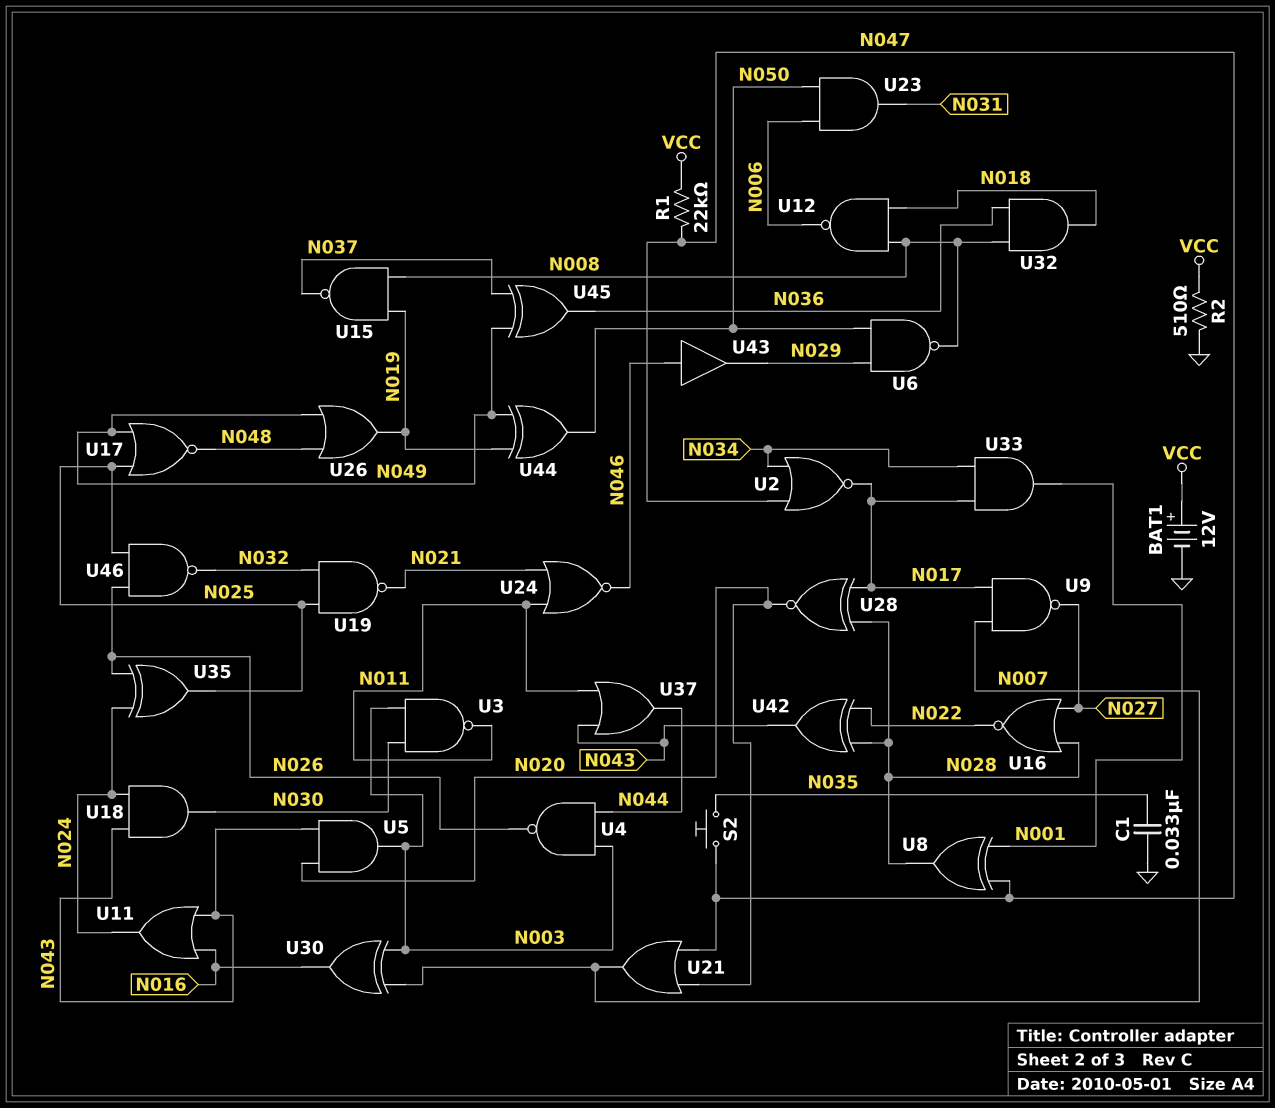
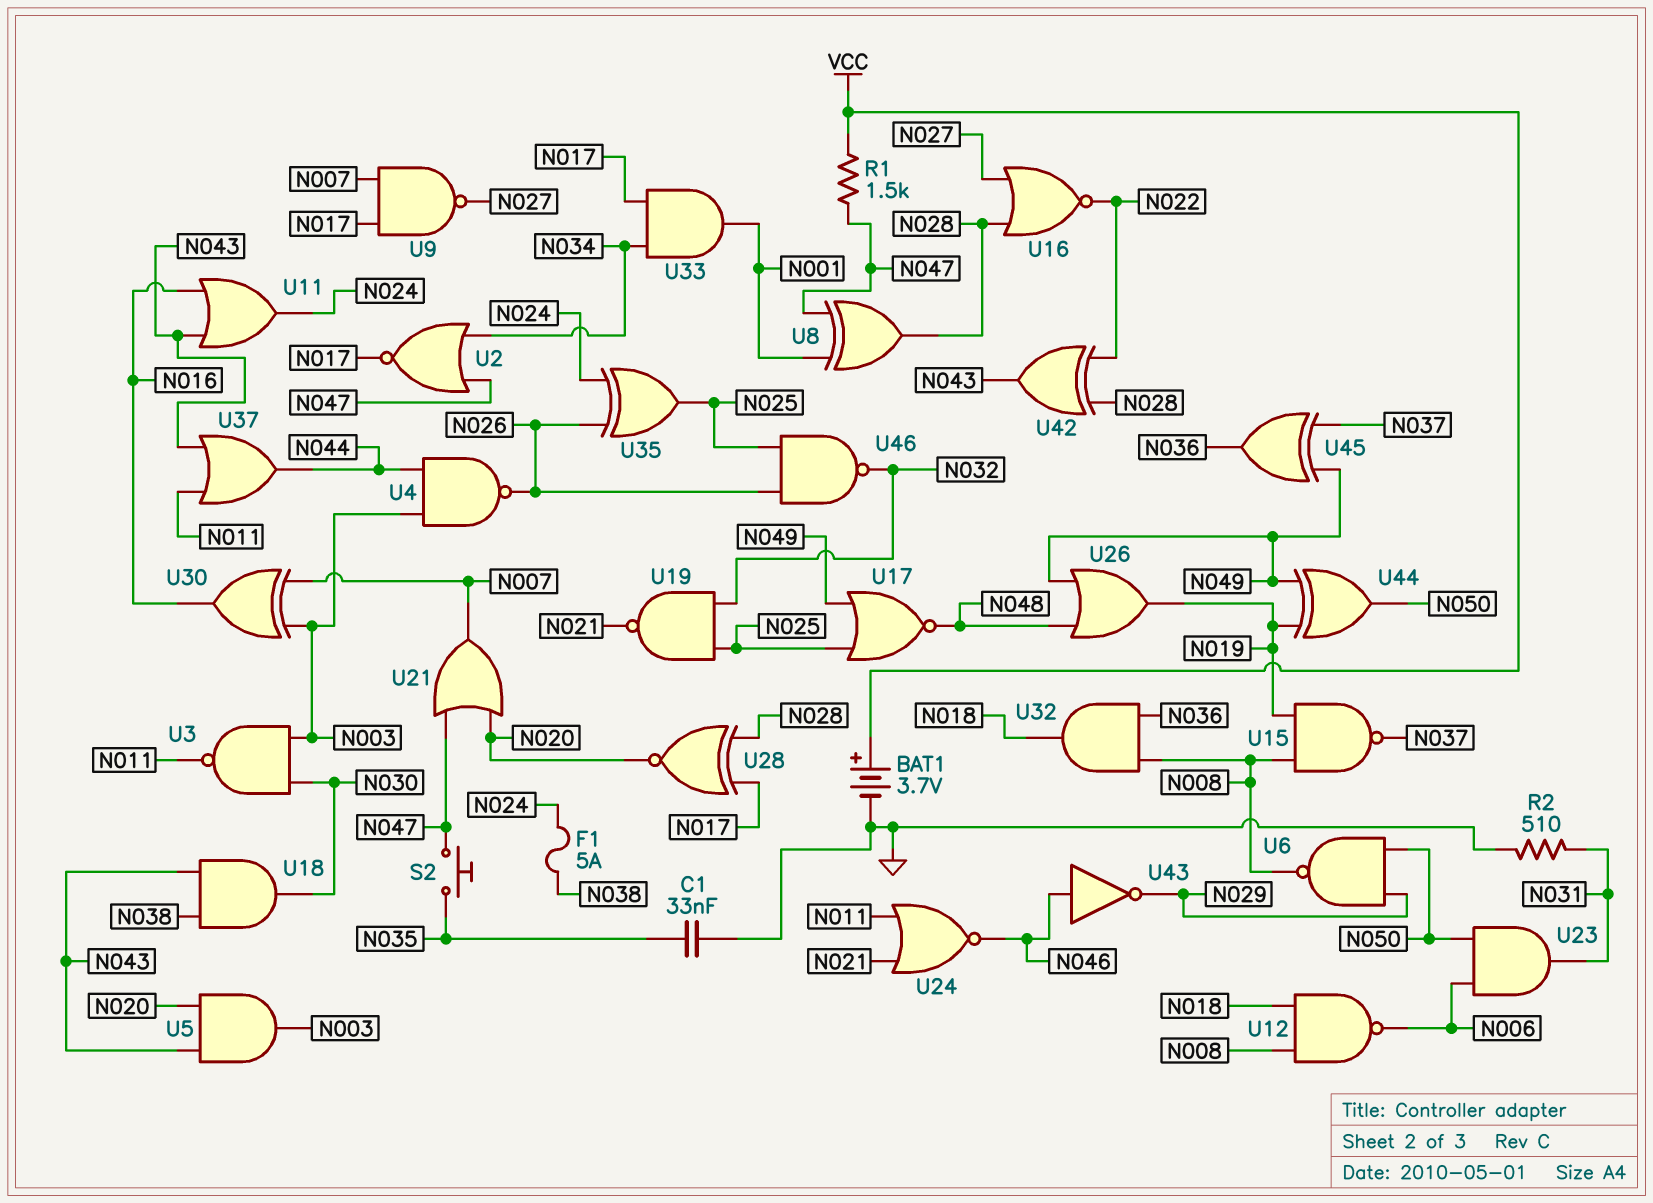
BAT1: 12V (plus VCC, minus GND) -> 3.7V (plus VCC, minus GND)
F1: none -> 5A (N024, N038)
R1: 22k (N047, VCC) -> 1.5k (N047, VCC)
R2: 510 (GND, VCC) -> 510 (GND, N031)
U18: AND (in N024, in N043, out N030) -> AND (in N038, in N043, out N030)
U43: buffer (in N046, out N029) -> NOT (in N046, out N029)

